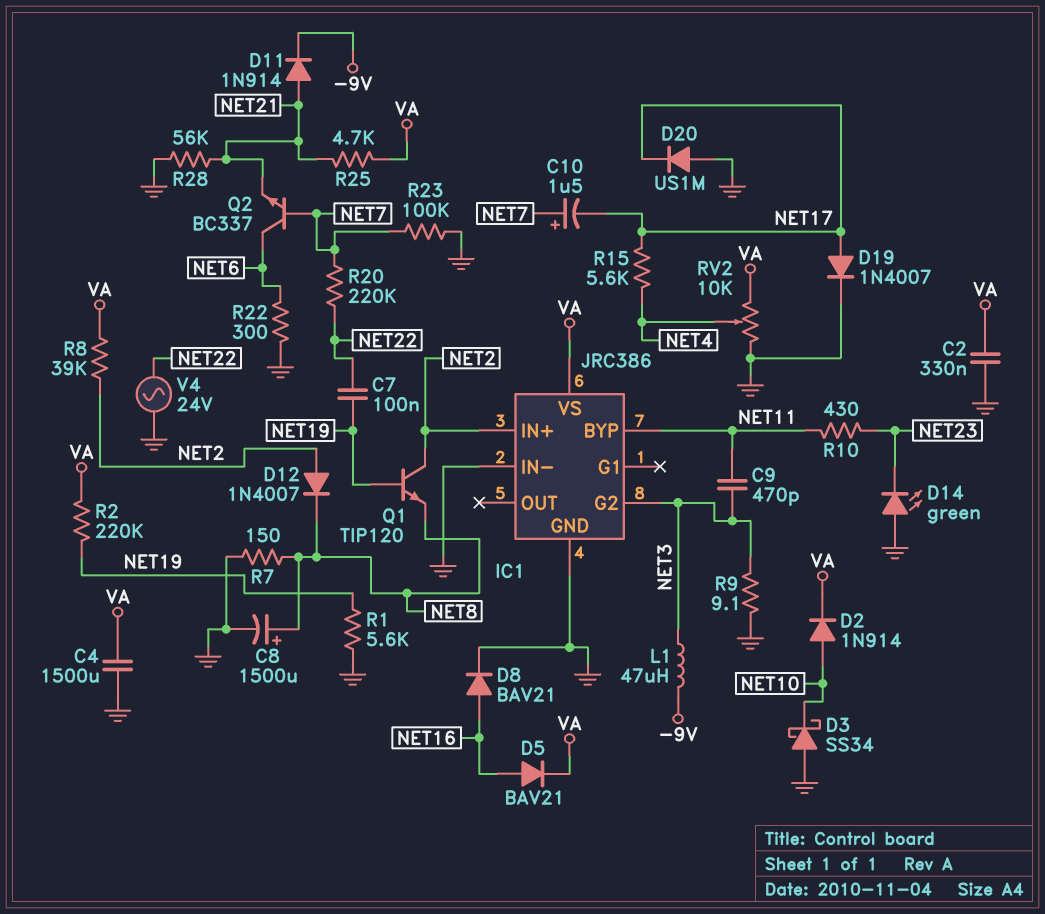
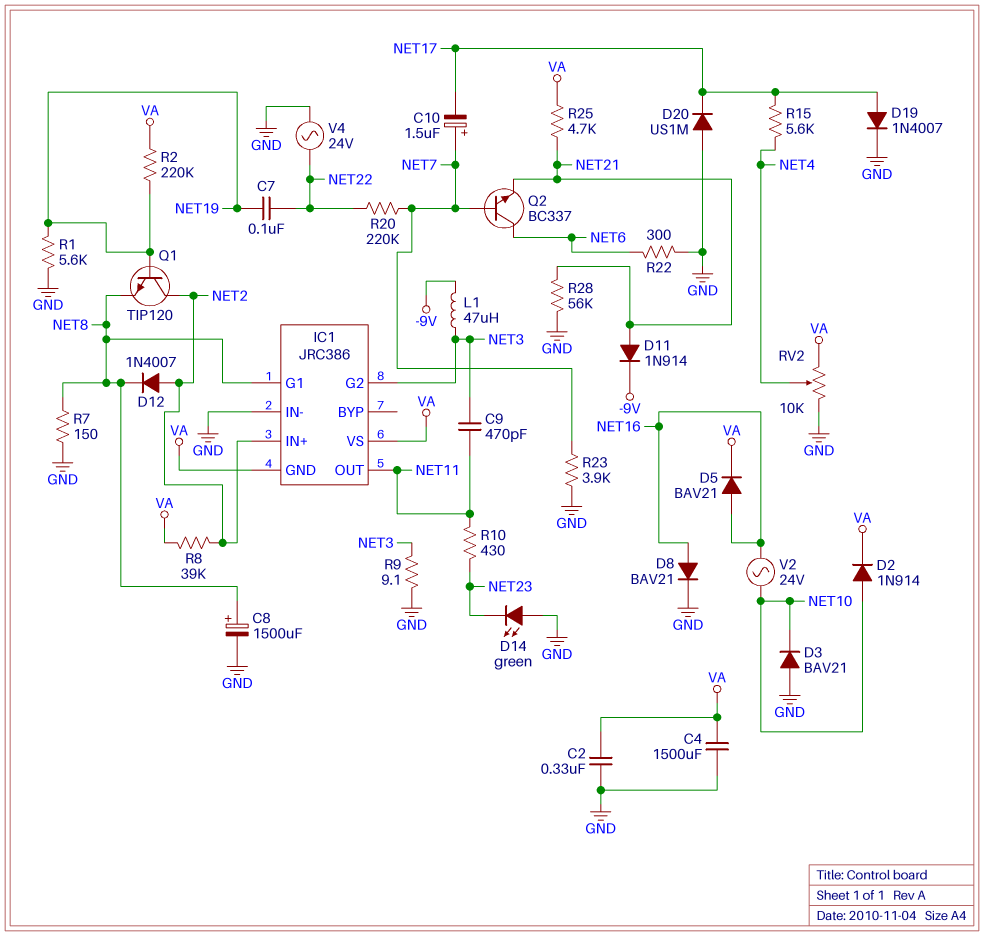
D3: schottky SS34 (A GND, K NET10) -> diode BAV21 (A GND, K NET10)
IC1 pin BYP: NET11 -> none
IC1 pin G1: none -> NET8
IC1 pin GND: GND -> VA
IC1 pin OUT: none -> NET11
R23: 100k (GND, NET7) -> 3.9k (GND, NET7)
V2: none -> AC 24V (NET10, NET16)

